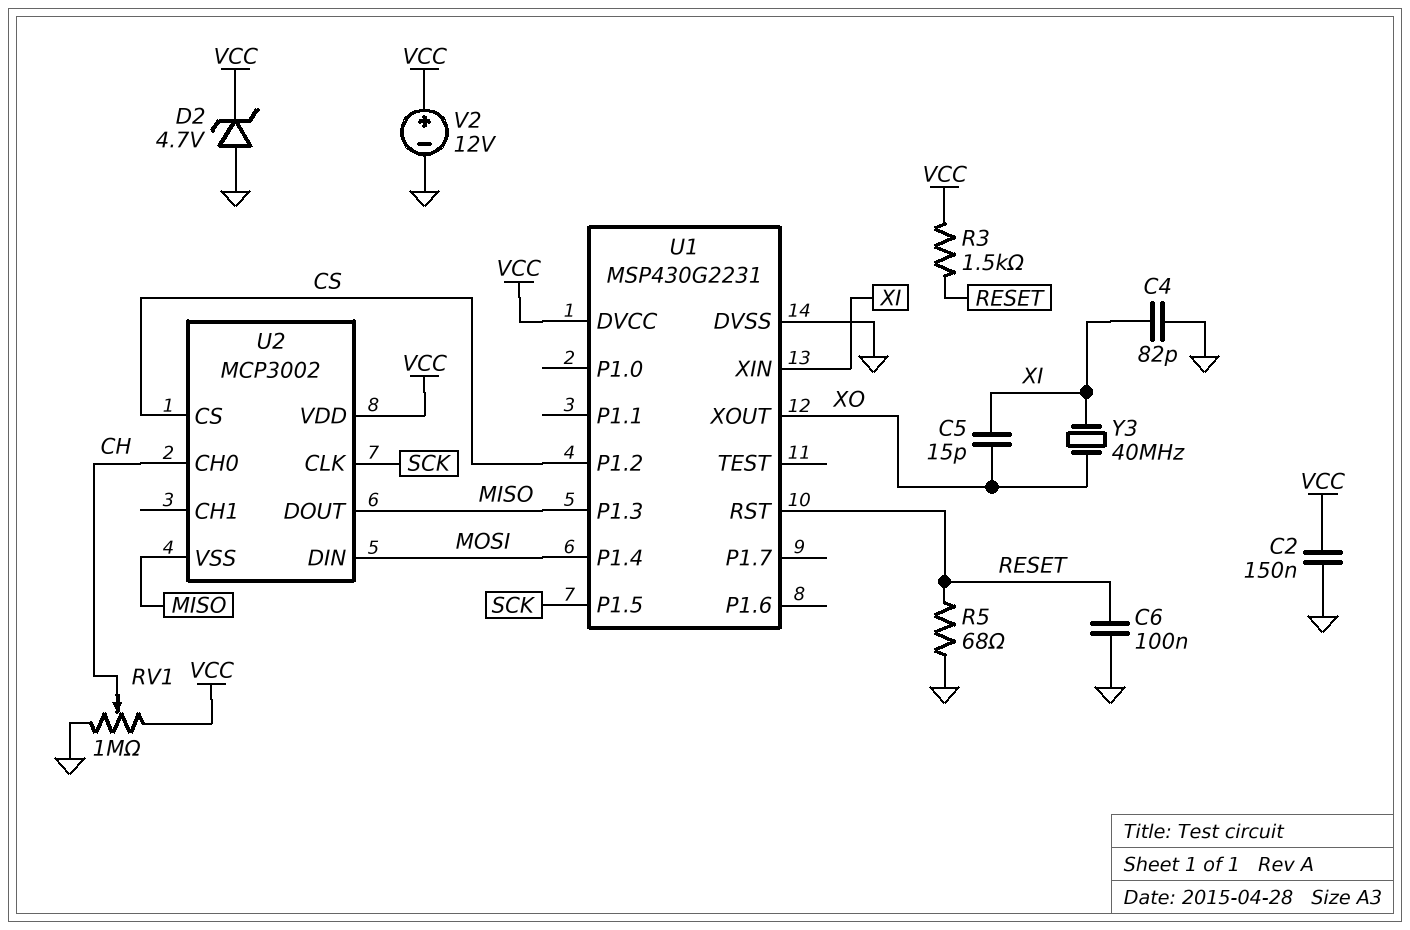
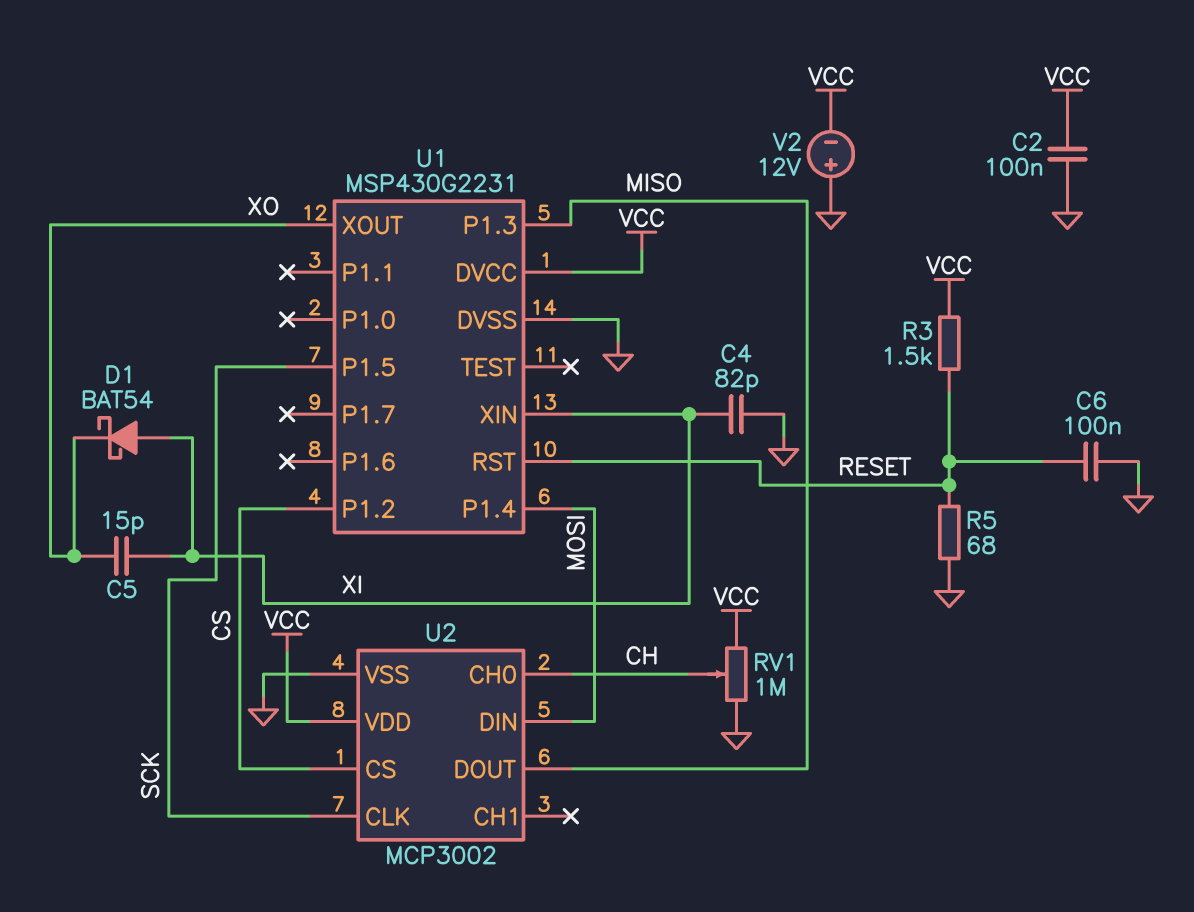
C2: 150nF (GND, VCC) -> 100nF (GND, VCC)
D1: none -> schottky BAT54 (A XI, K XO)
D2: zener 4.7V (A GND, K VCC) -> none
U2 pin VSS: MISO -> GND
V2: 12V (plus VCC, minus GND) -> 12V (plus GND, minus VCC)
Y3: 40MHz (XI, XO) -> none

